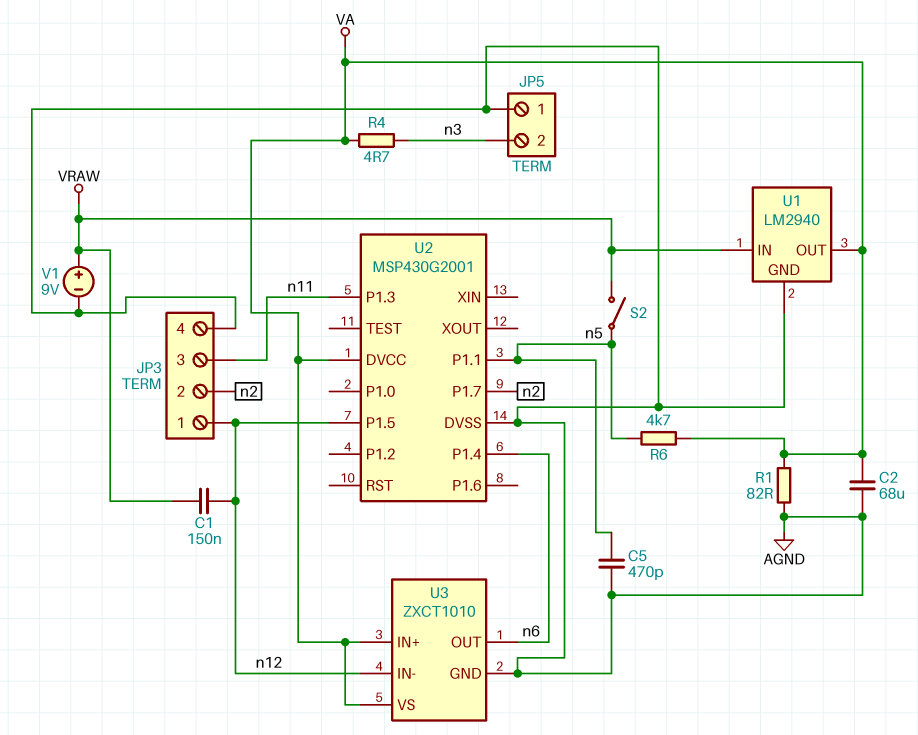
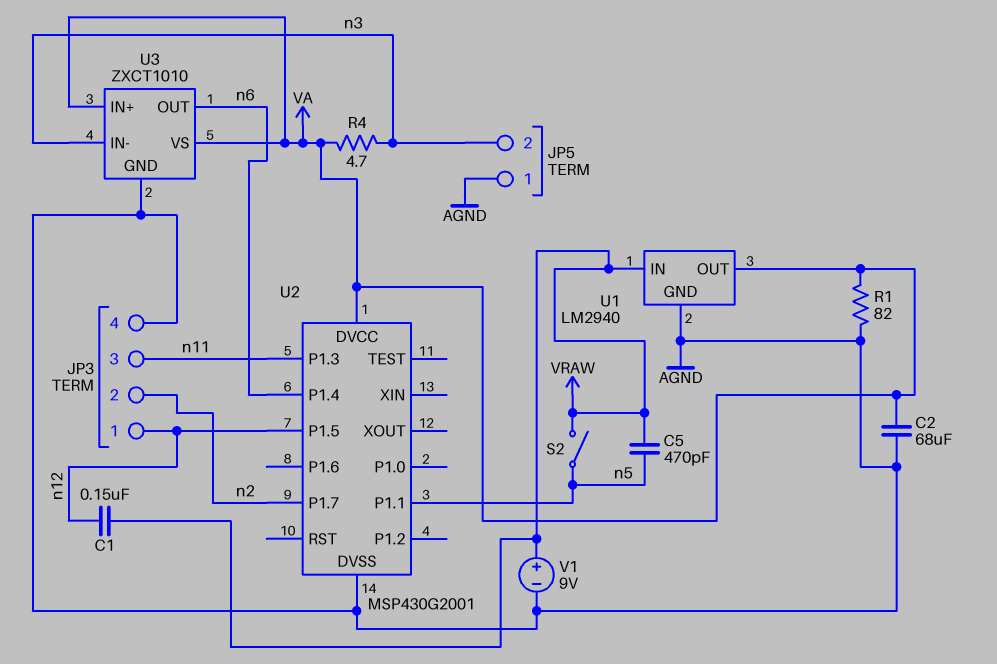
C5: 470pF (AGND, n5) -> 470pF (VRAW, n5)
R6: 4.7k (VA, n5) -> none
U3 pin IN-: n12 -> n3

